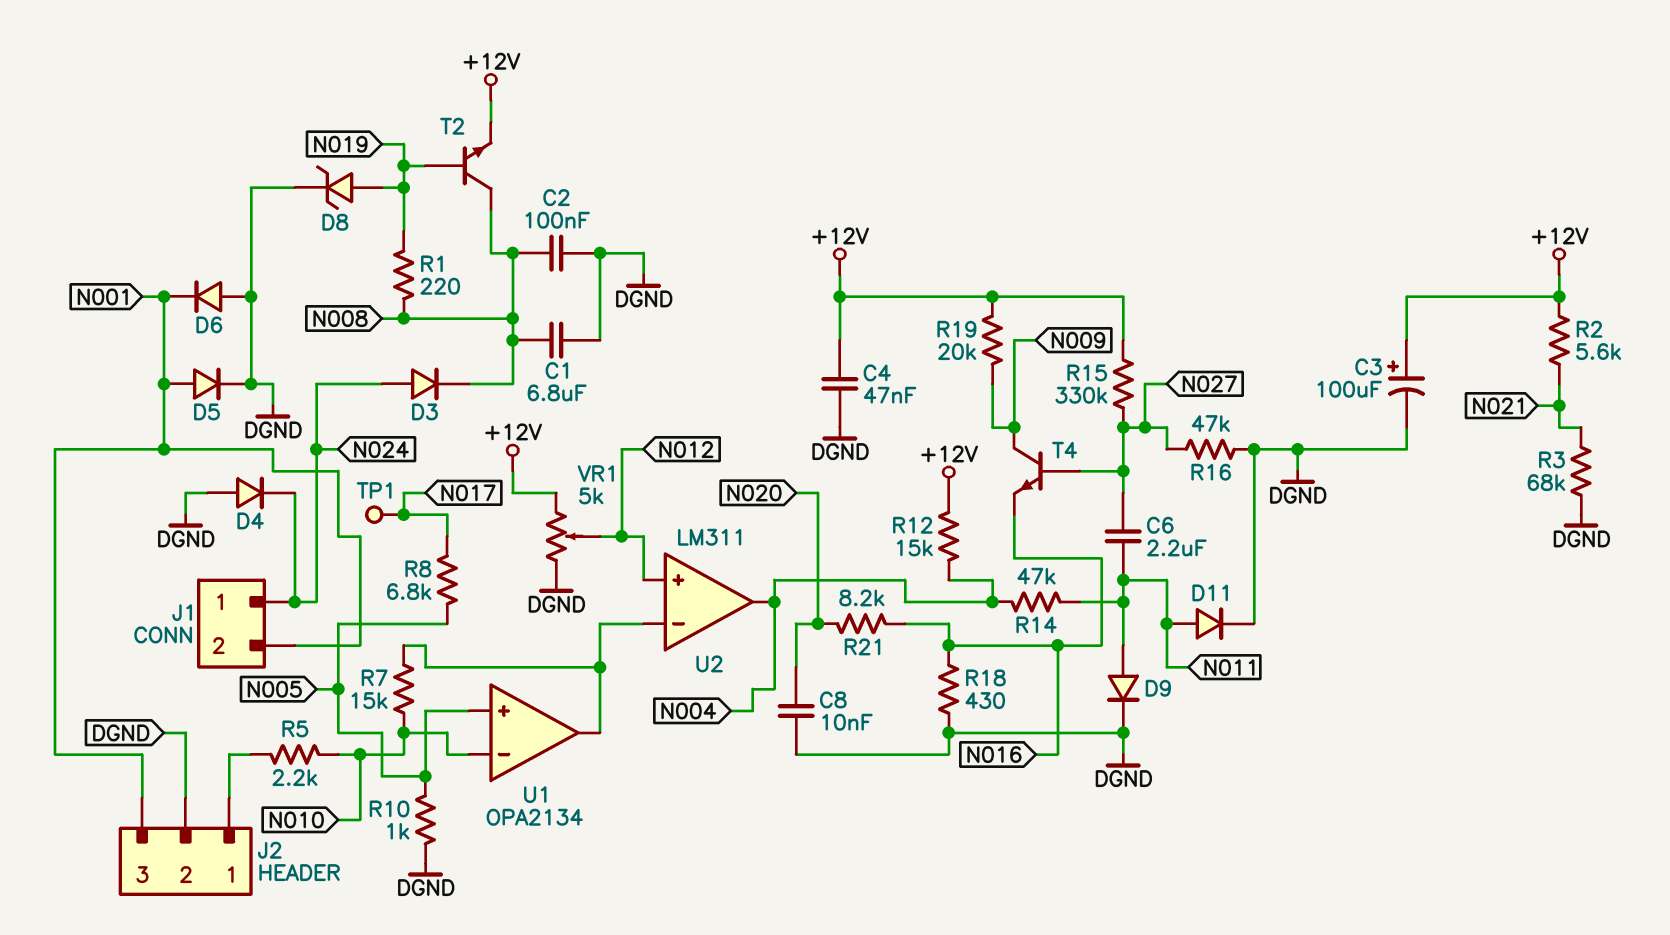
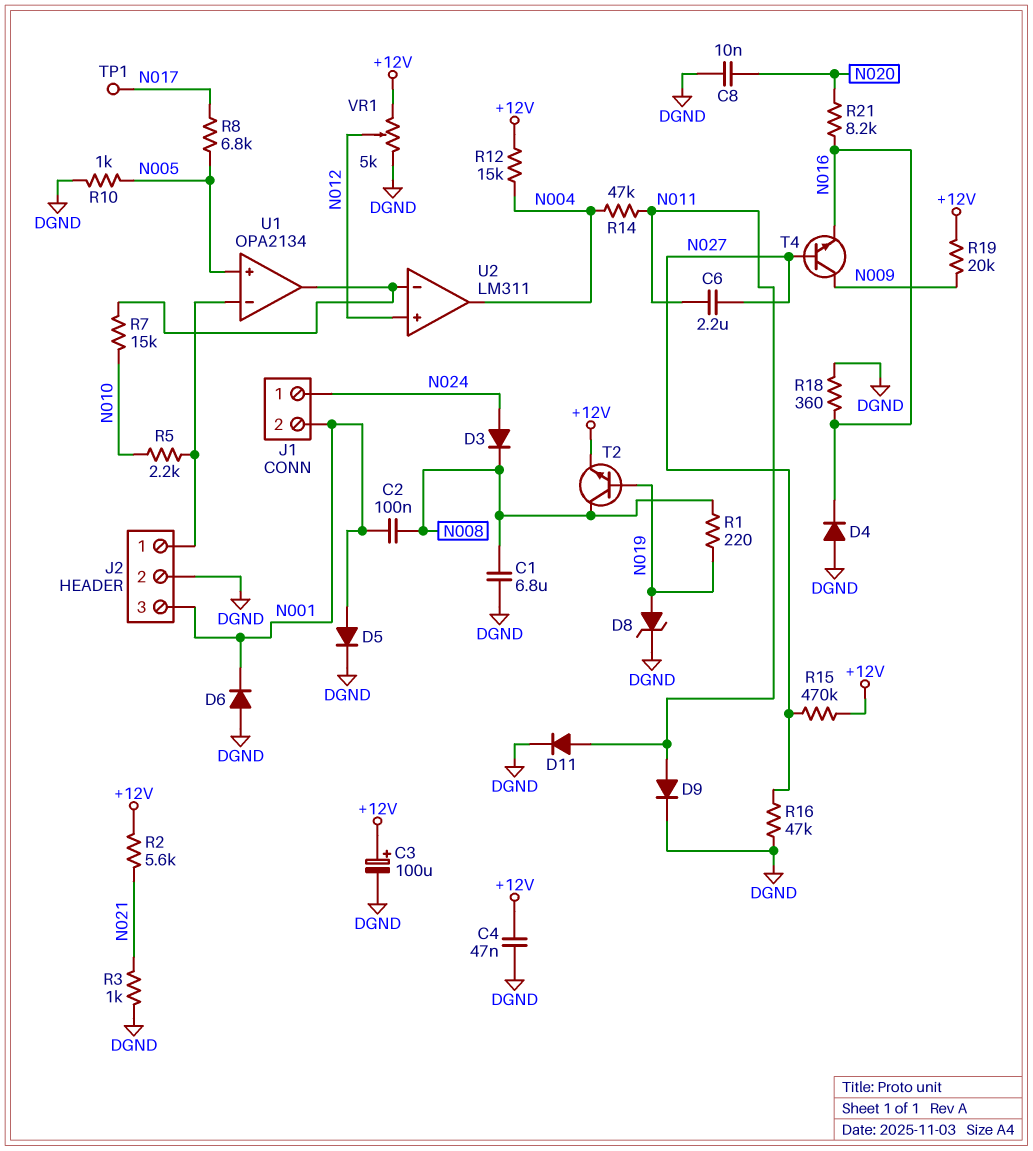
C2: 100nF (DGND, N008) -> 100nF (N001, N008)
D4: diode (A DGND, K N024) -> diode (A DGND, K N016)
R3: 68k (DGND, N021) -> 1k (DGND, N021)
R15: 330k (+12V, N027) -> 470k (+12V, N027)
R18: 430 (DGND, N016) -> 360 (DGND, N016)
U1 pin in-: N010 -> J2/1

